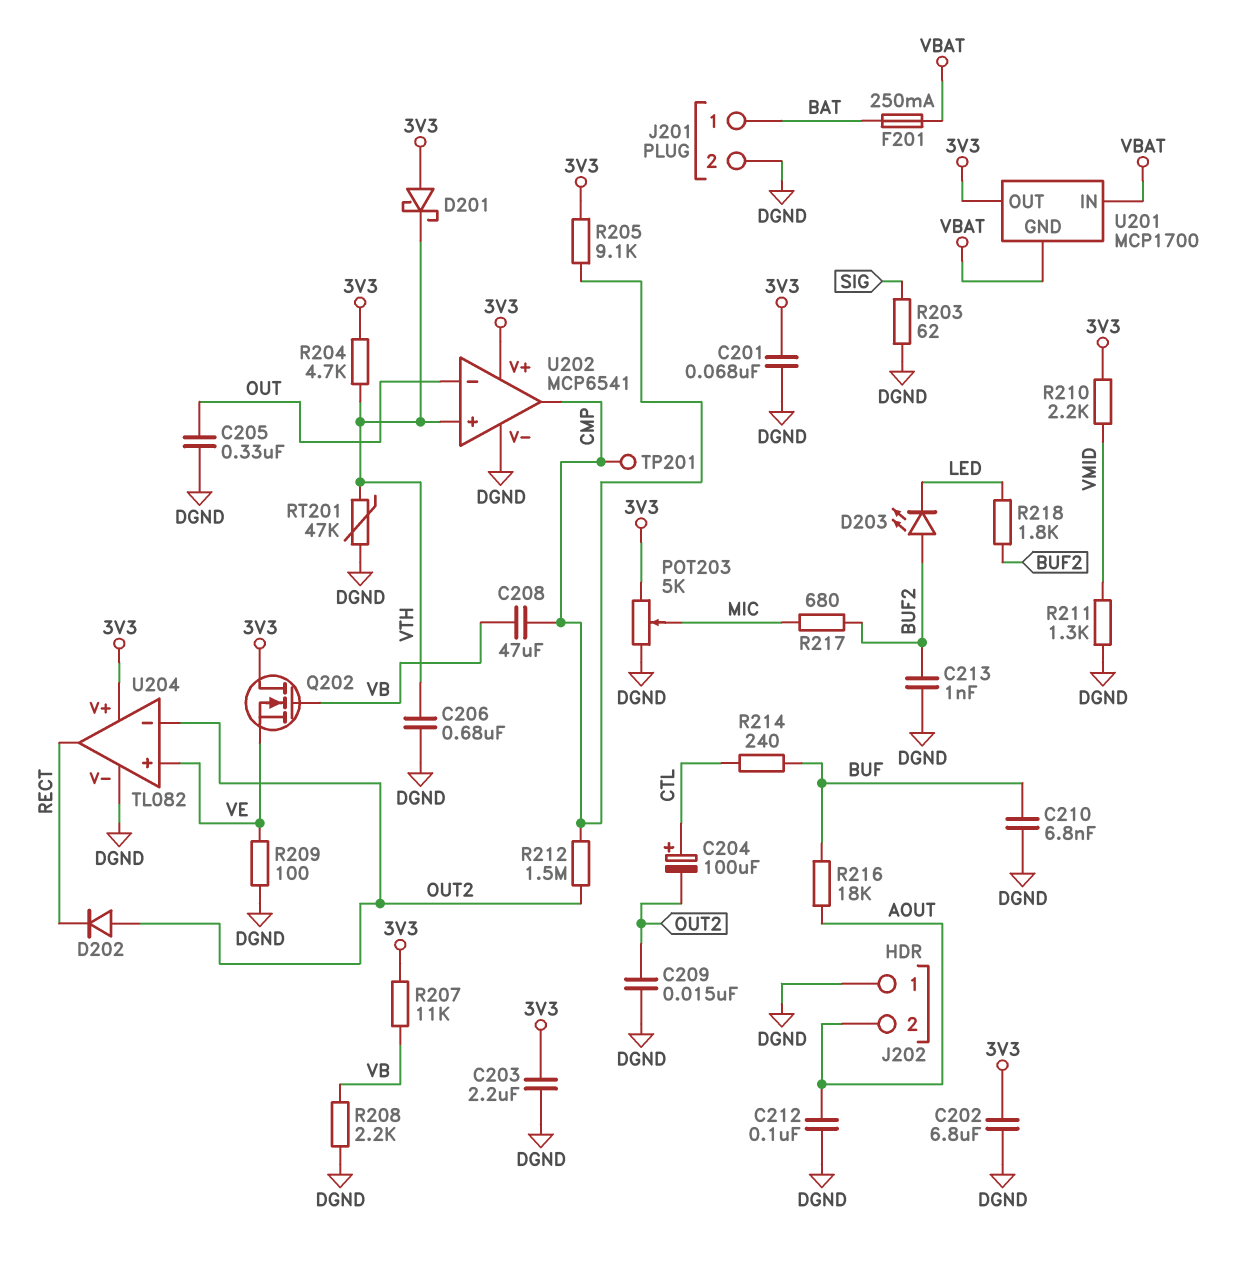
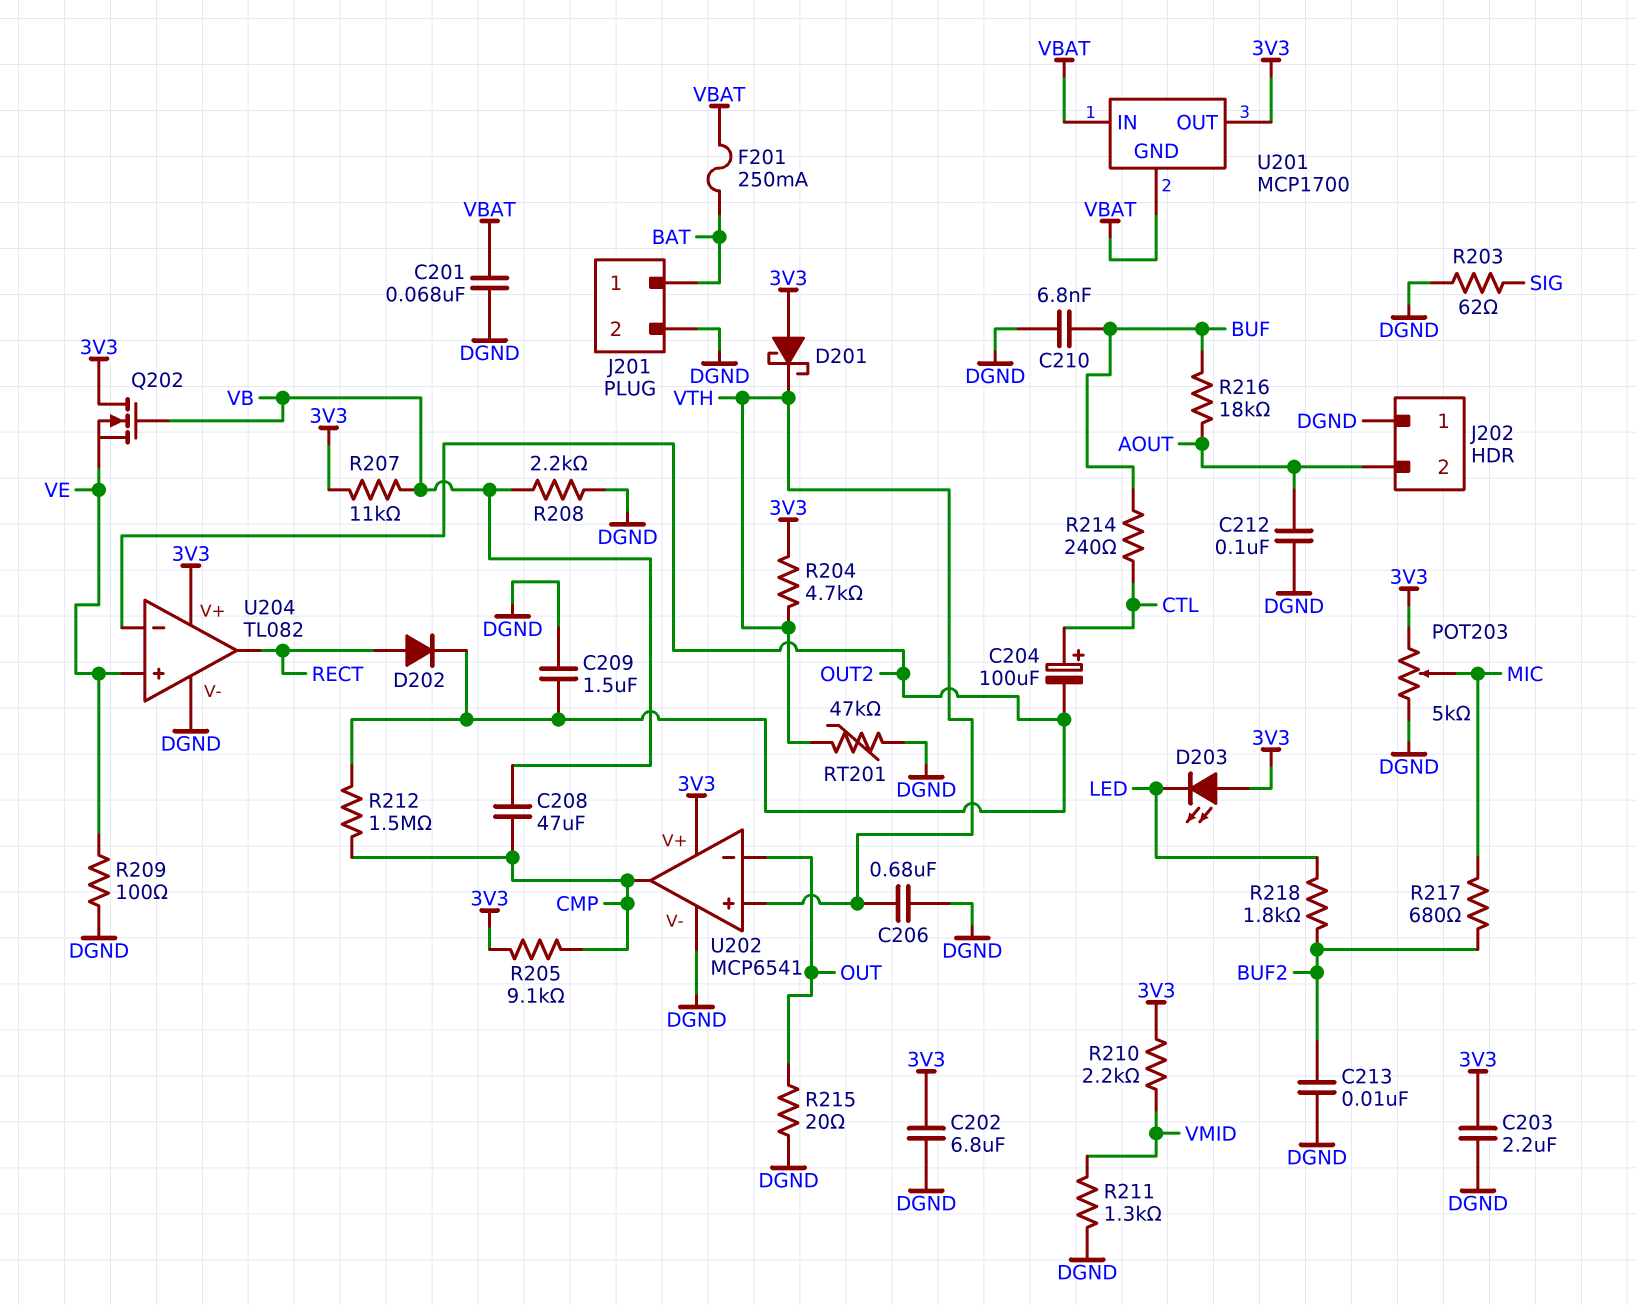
C201: 68nF (3V3, DGND) -> 68nF (DGND, VBAT)
C205: 330nF (DGND, OUT) -> none
C209: 15nF (DGND, OUT2) -> 1.5uF (DGND, OUT2)
C213: 1nF (BUF2, DGND) -> 10nF (BUF2, DGND)
D202: diode (A OUT2, K RECT) -> diode (A RECT, K OUT2)
D203: LED (A BUF2, K LED) -> LED (A 3V3, K LED)
R215: none -> 20 (DGND, OUT)
TP201: test point (CMP) -> none

